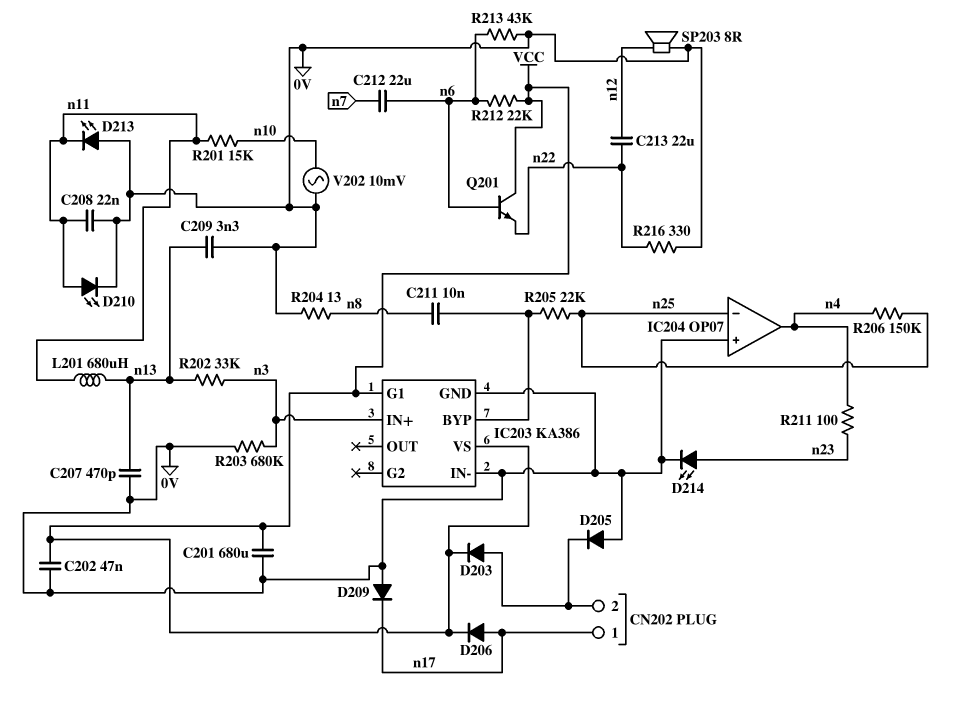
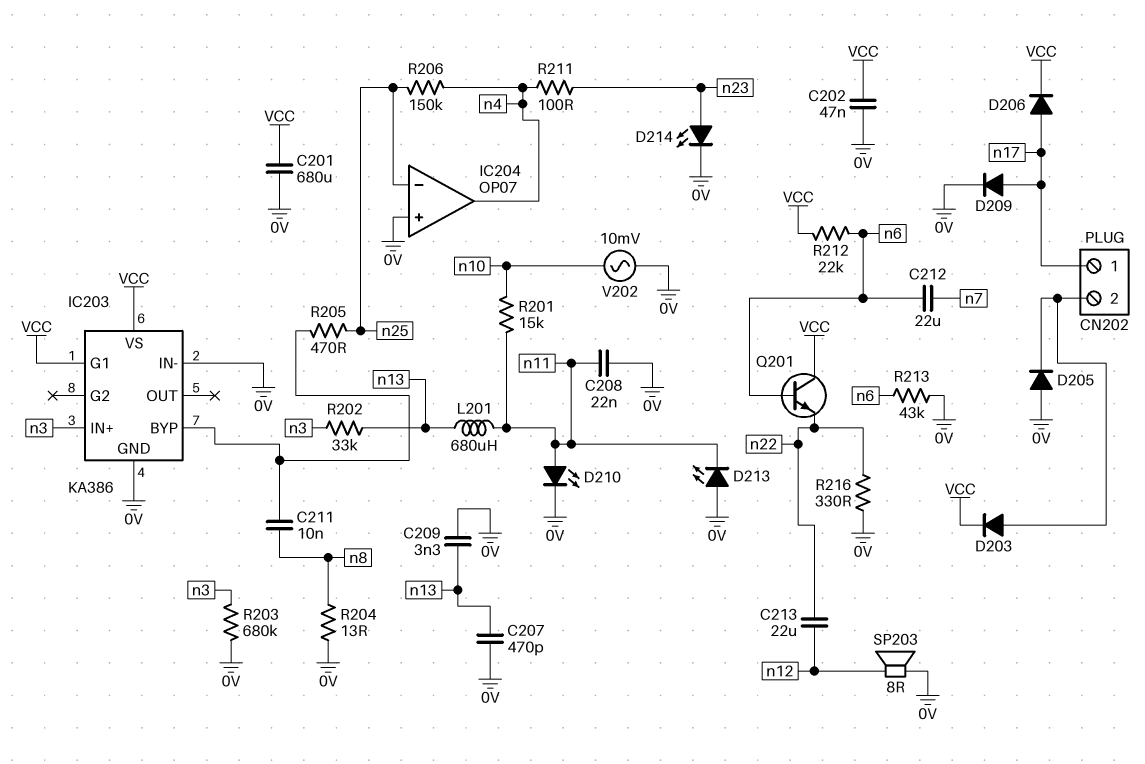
D209: diode (A 0V, K n17) -> diode (A n17, K 0V)
R205: 22k (IC203/BYP, n25) -> 470 (IC203/BYP, n25)

